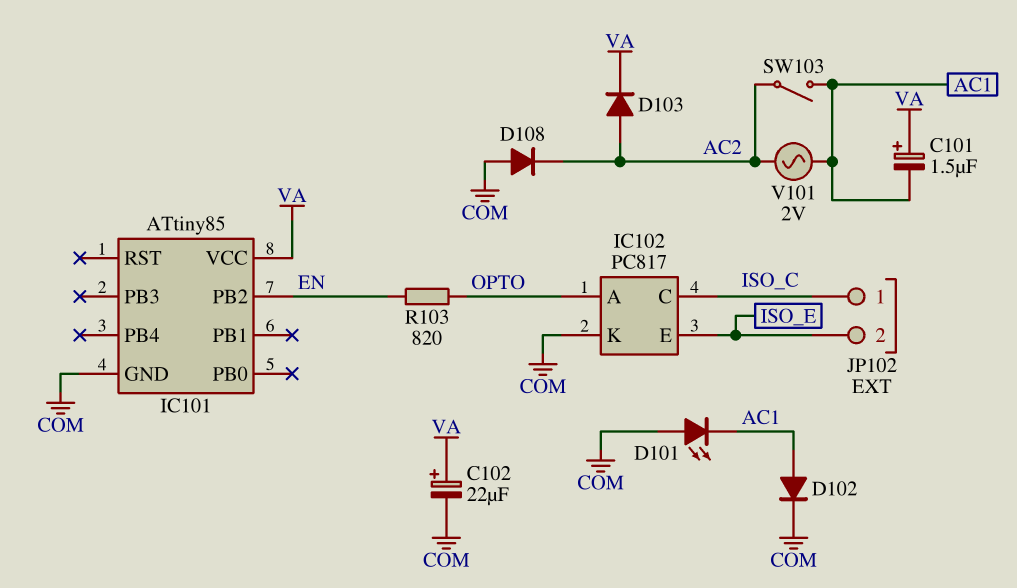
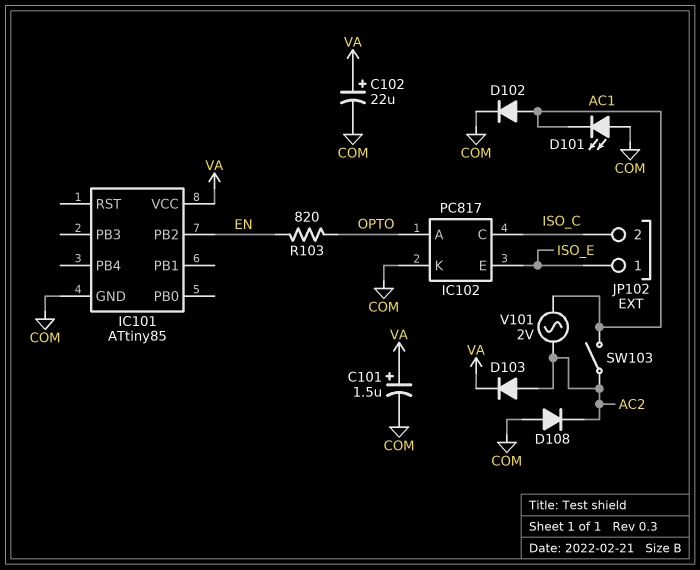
C101: 1.5uF (plus VA, minus AC1) -> 1.5uF (plus VA, minus COM)
JP102 pin 1: ISO_C -> ISO_E
JP102 pin 2: ISO_E -> ISO_C

